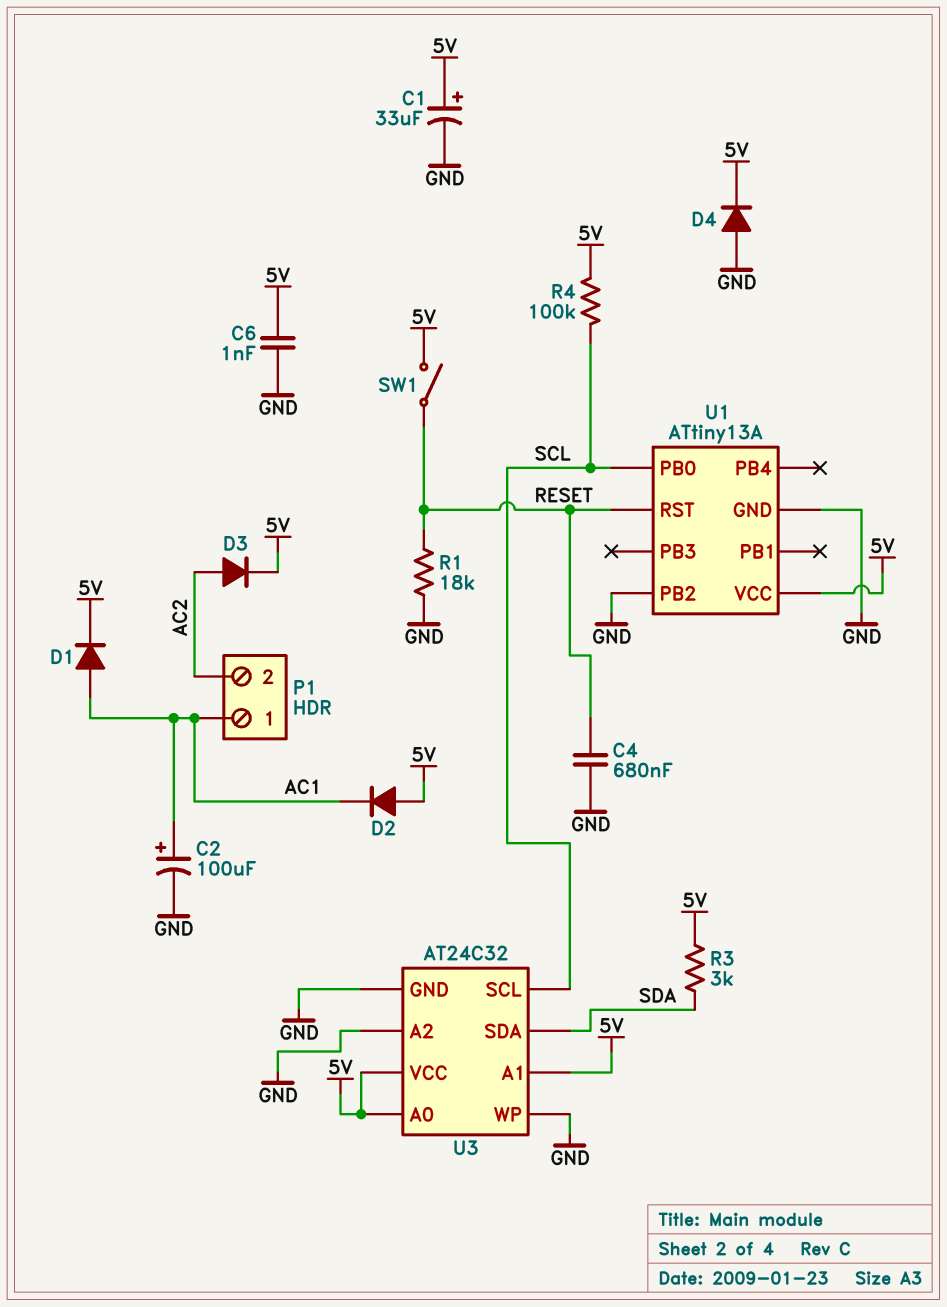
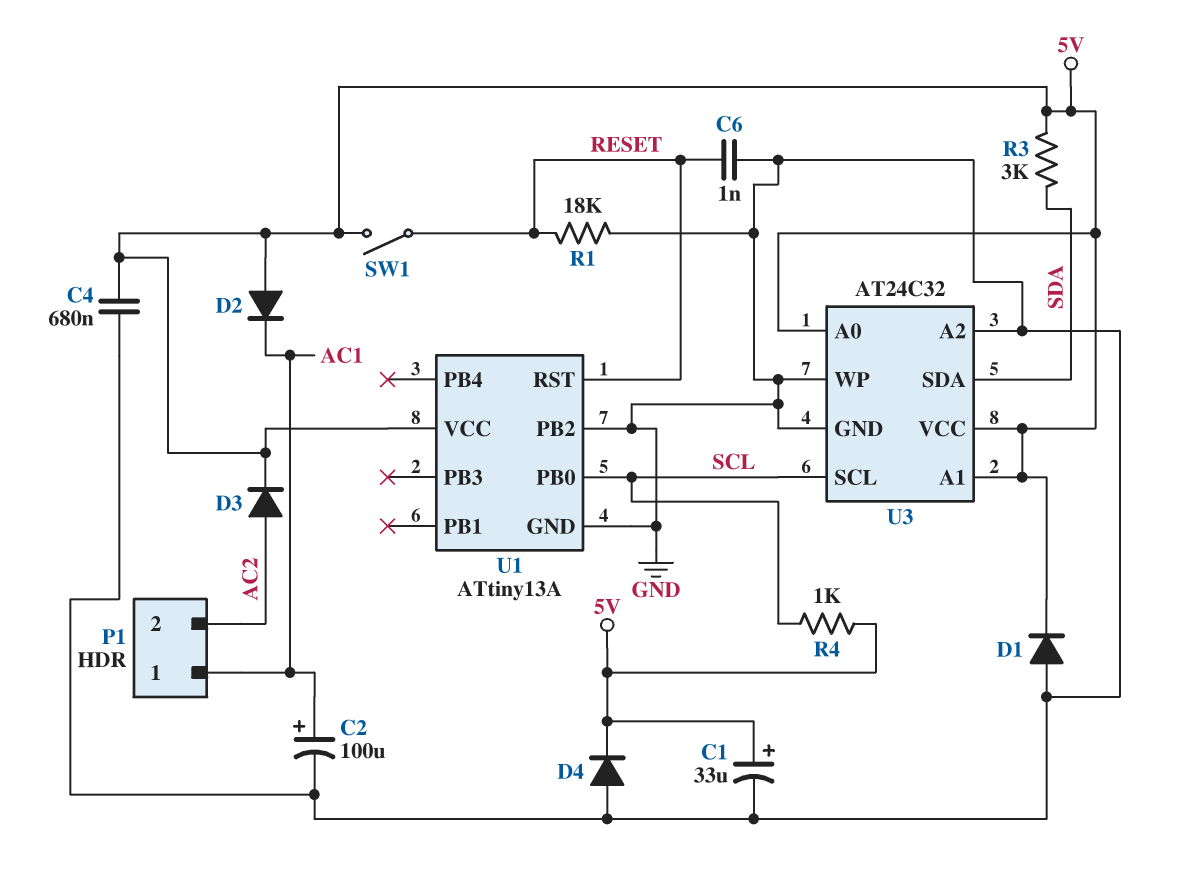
C4: 680nF (GND, RESET) -> 680nF (5V, GND)
C6: 1nF (5V, GND) -> 1nF (GND, RESET)
D1: diode (A AC1, K 5V) -> diode (A GND, K 5V)
R4: 100k (5V, SCL) -> 1k (5V, SCL)

